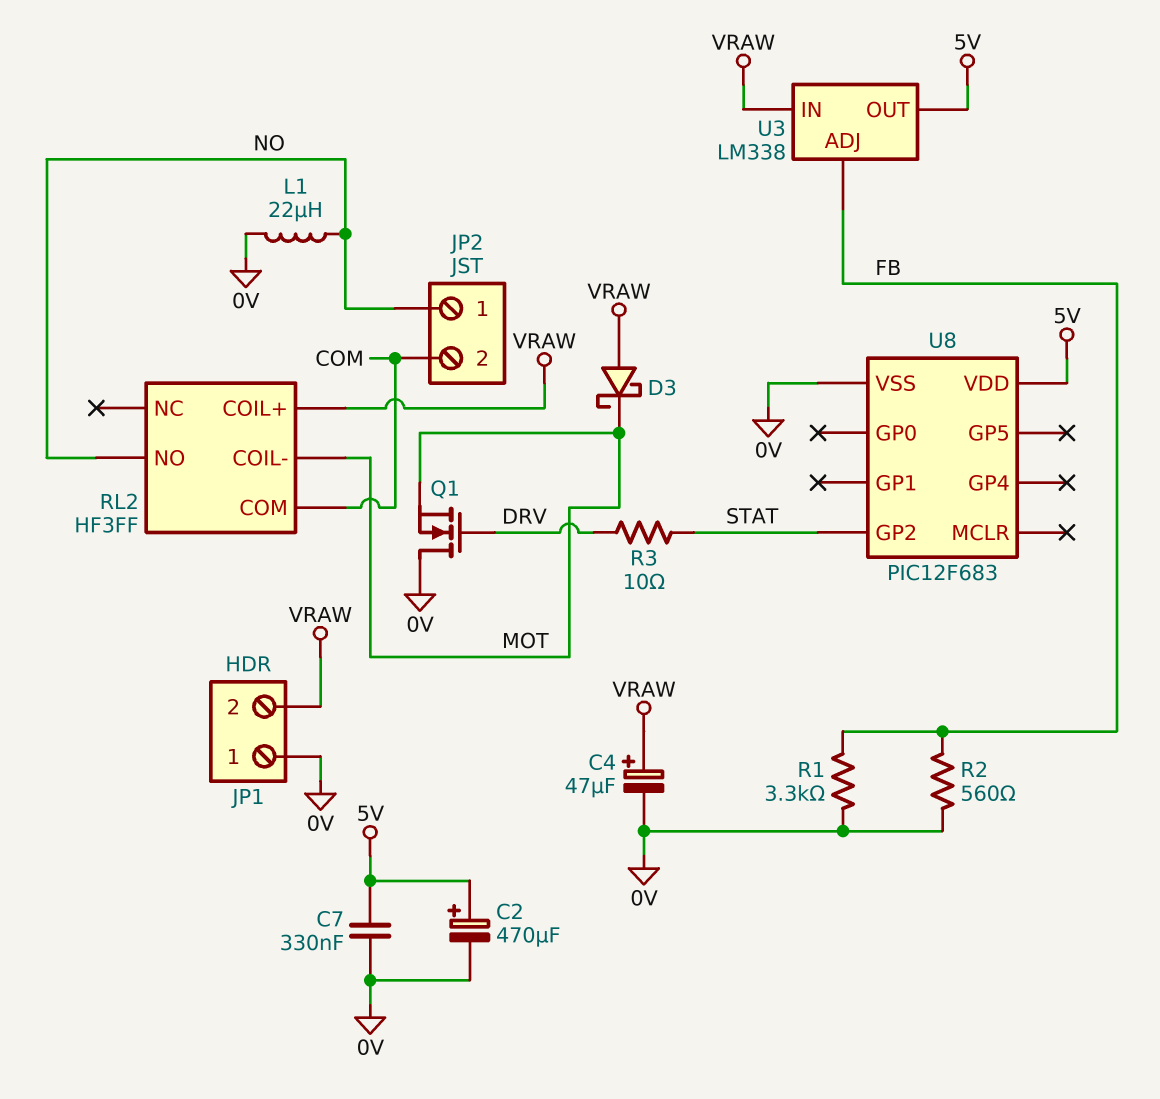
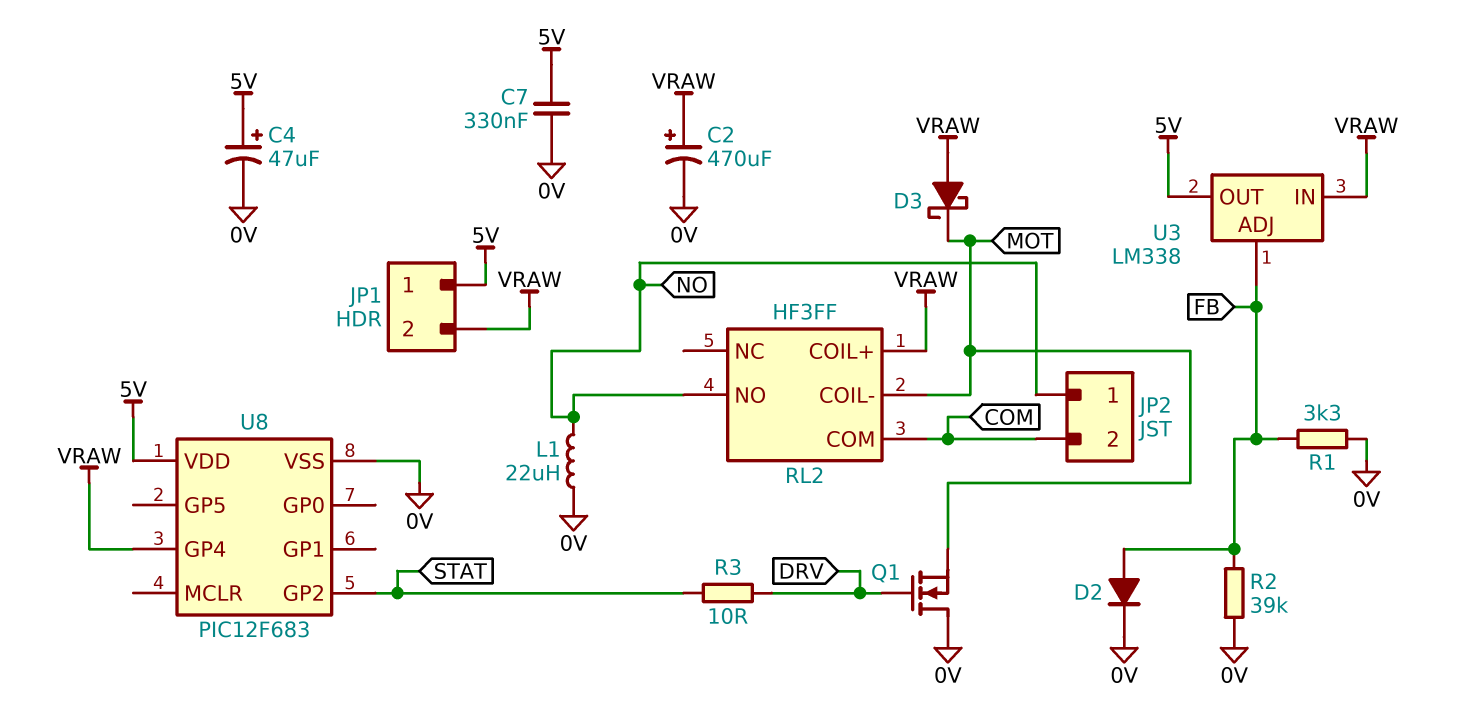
C2: 470uF (plus 5V, minus 0V) -> 470uF (plus VRAW, minus 0V)
C4: 47uF (plus VRAW, minus 0V) -> 47uF (plus 5V, minus 0V)
D2: none -> diode (A FB, K 0V)
JP1 pin 1: 0V -> 5V
R2: 560 (0V, FB) -> 39k (0V, FB)
U8 pin GP4: none -> VRAW

